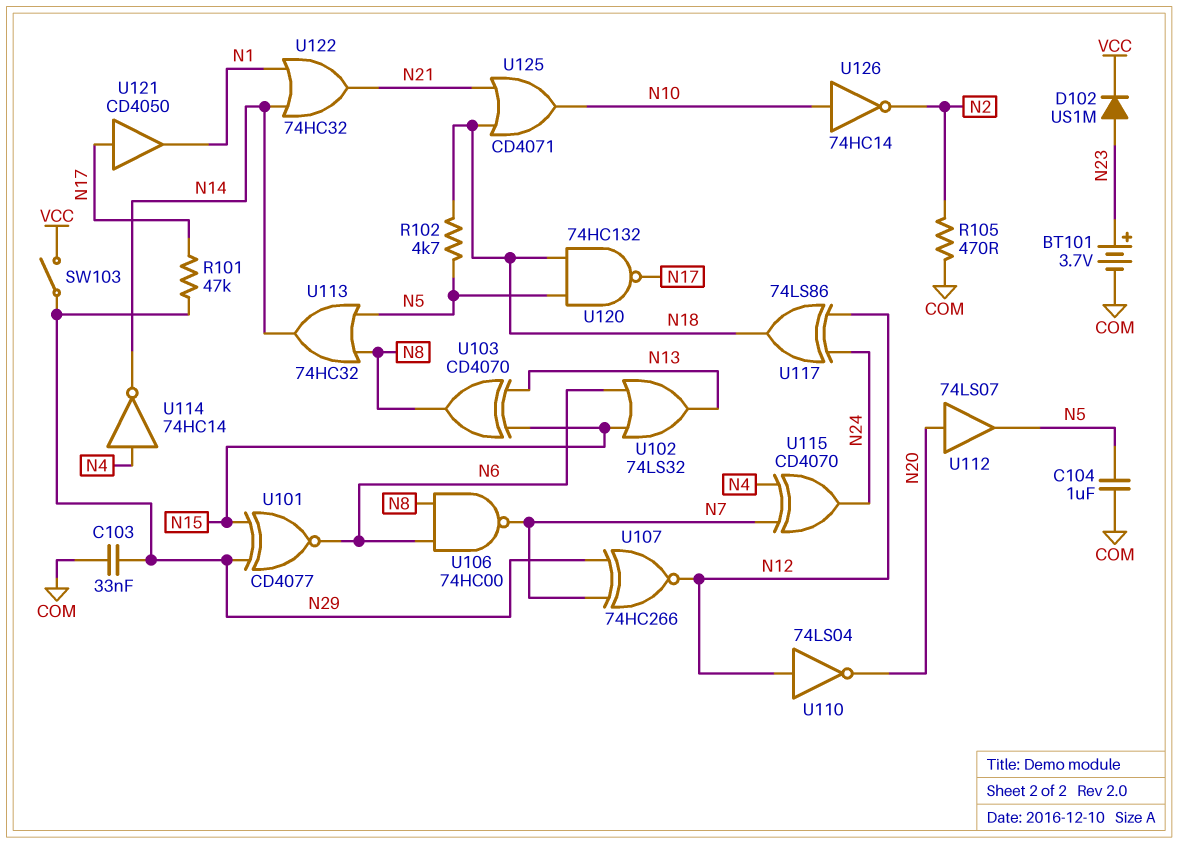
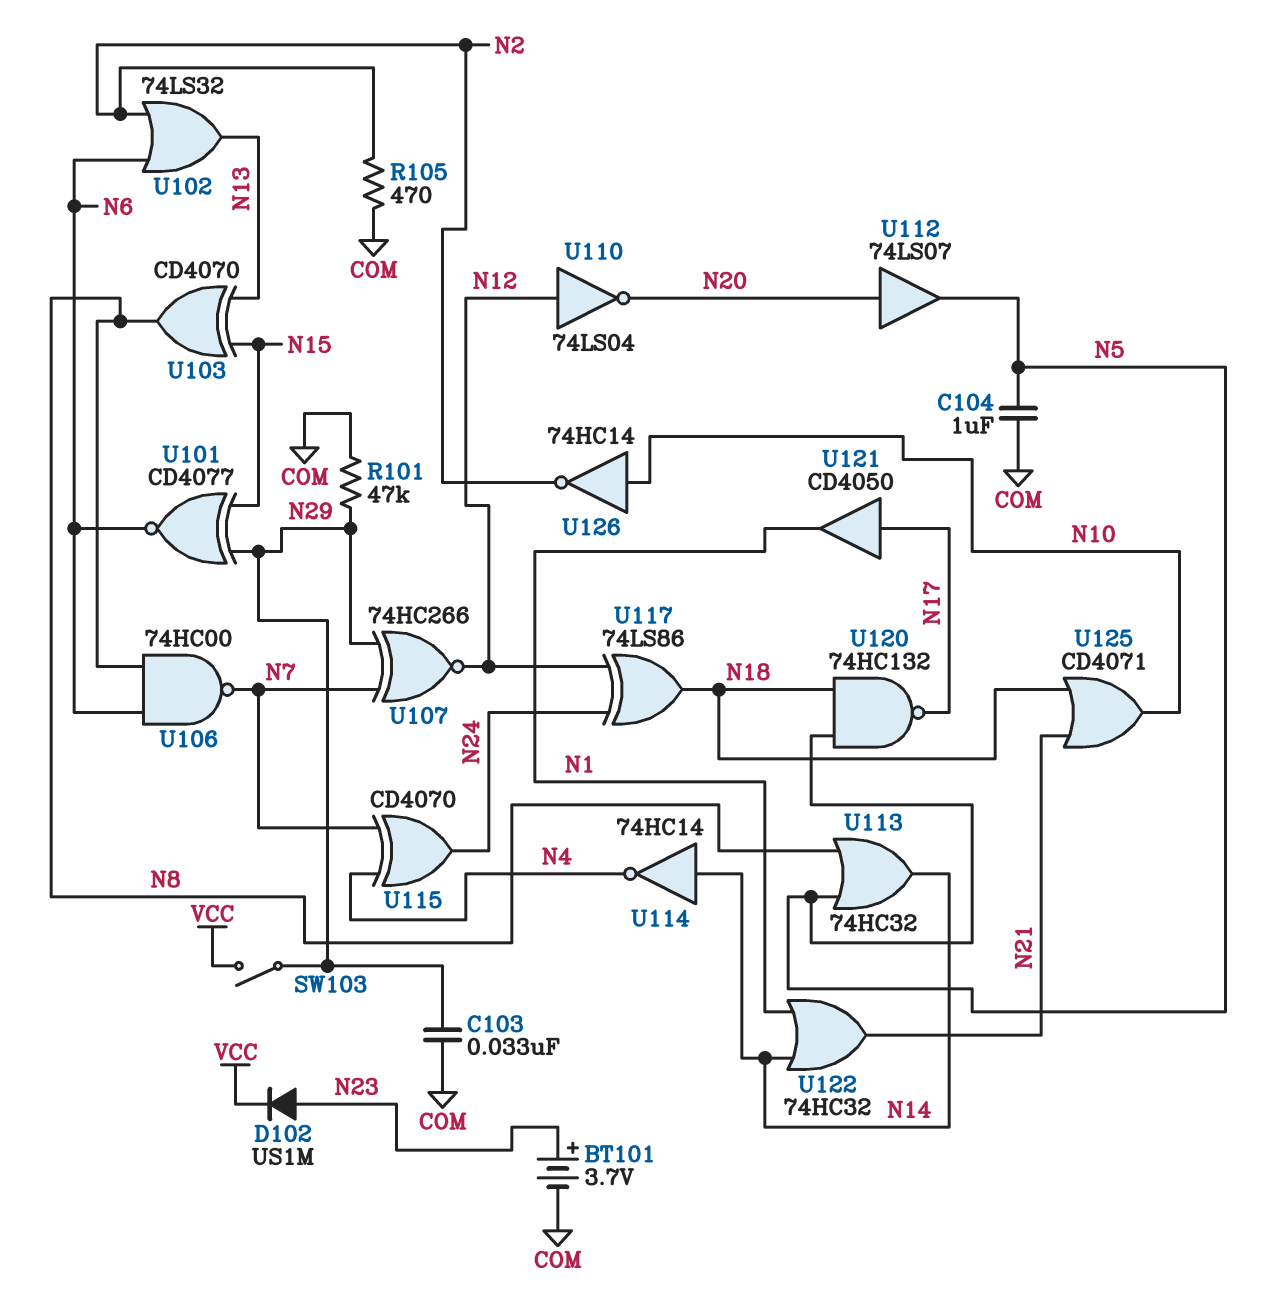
R101: 47k (N17, N29) -> 47k (COM, N29)
R102: 4.7k (N5, N18) -> none
U102: OR 74LS32 (in N6, in N15, out N13) -> OR 74LS32 (in N2, in N6, out N13)
U114: NOT 74HC14 (in N4, out N14) -> NOT 74HC14 (in N14, out N4)

